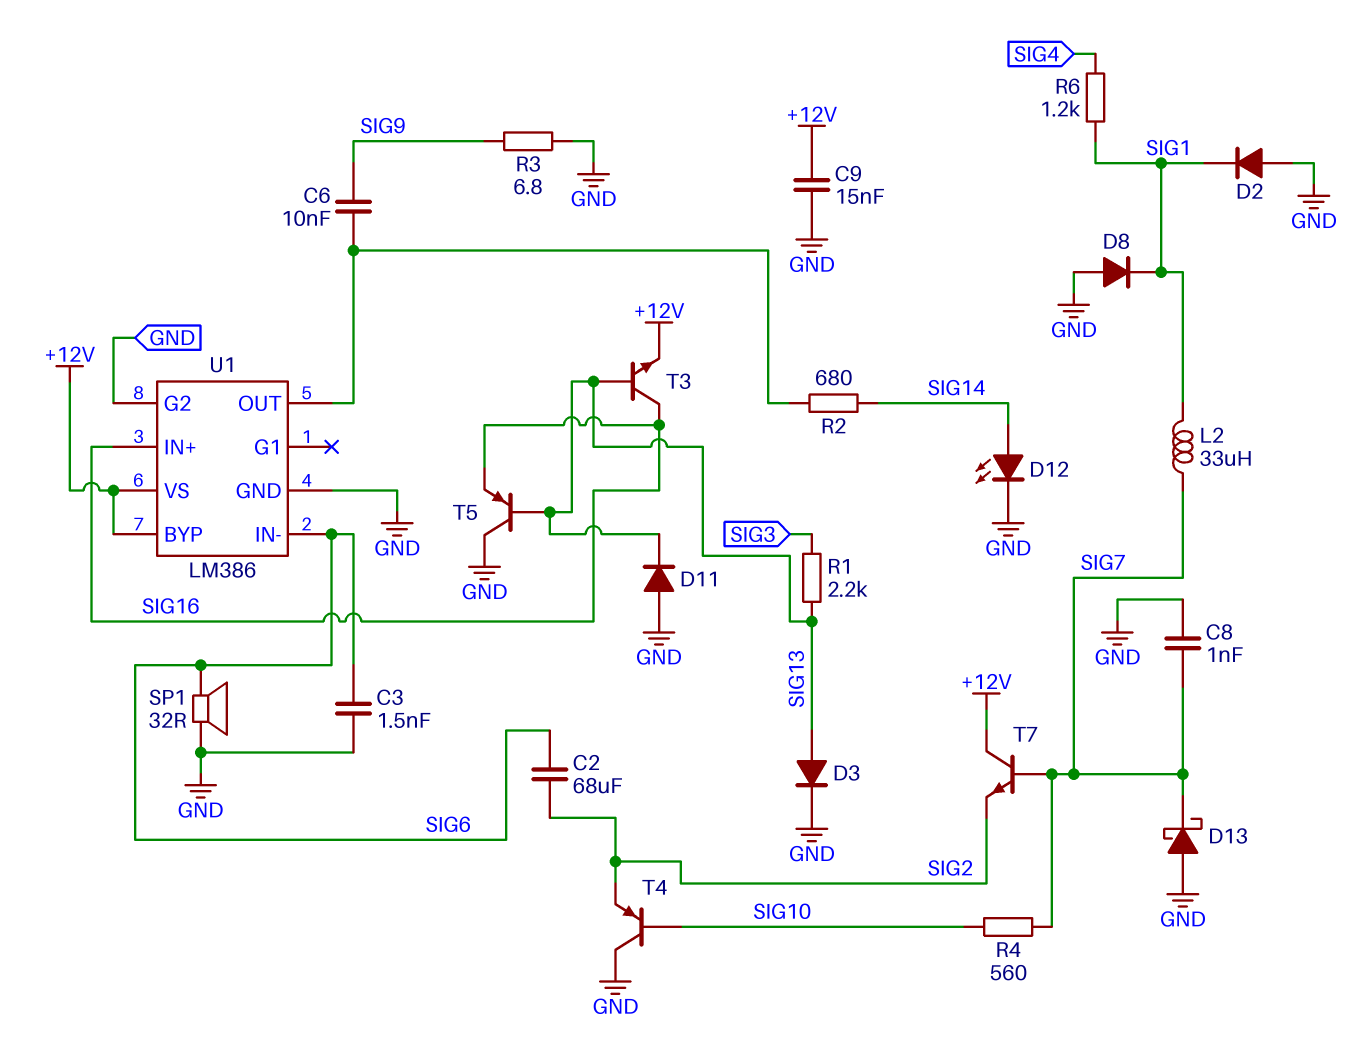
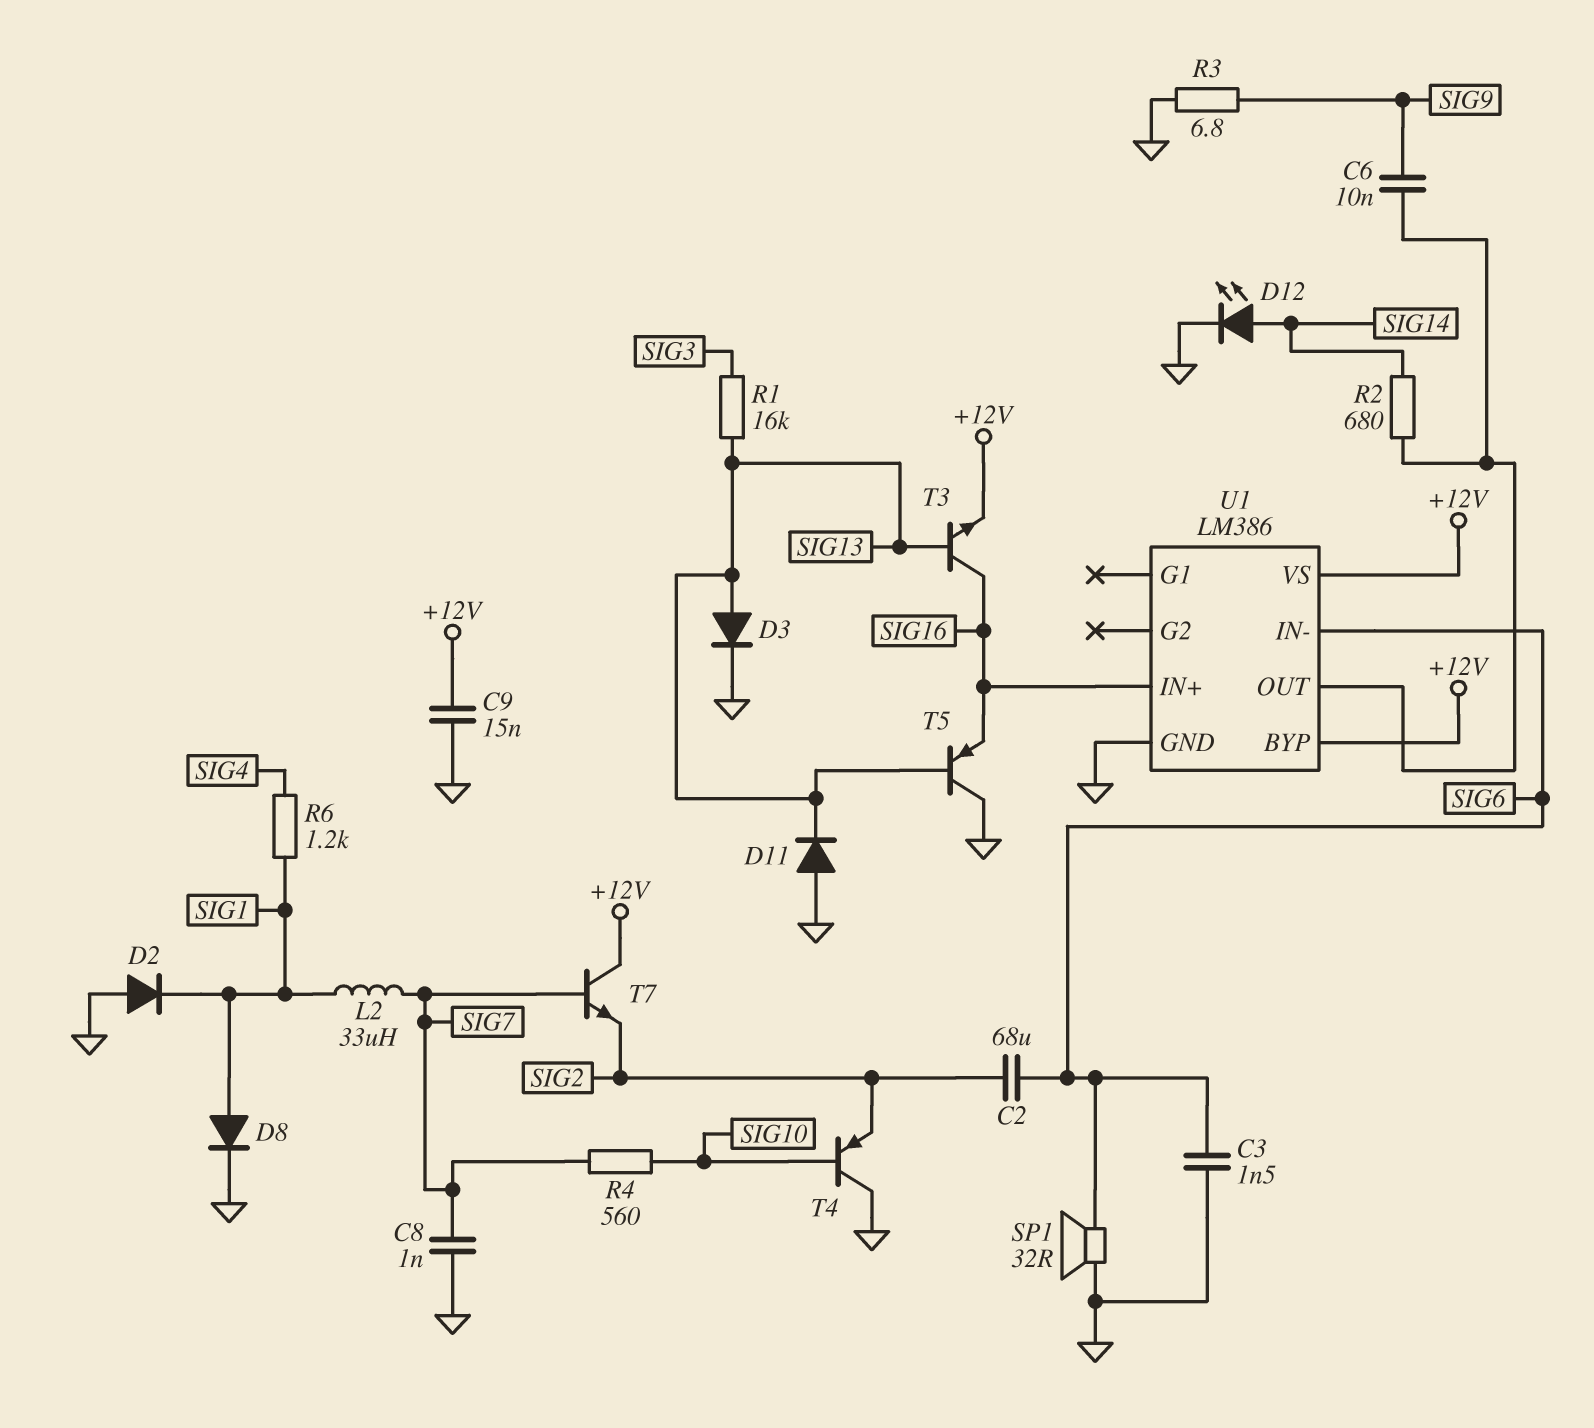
D8: diode (A GND, K SIG1) -> diode (A SIG1, K GND)
D13: schottky (A GND, K SIG7) -> none
R1: 2.2k (SIG3, SIG13) -> 16k (SIG3, SIG13)
U1 pin G2: GND -> none

